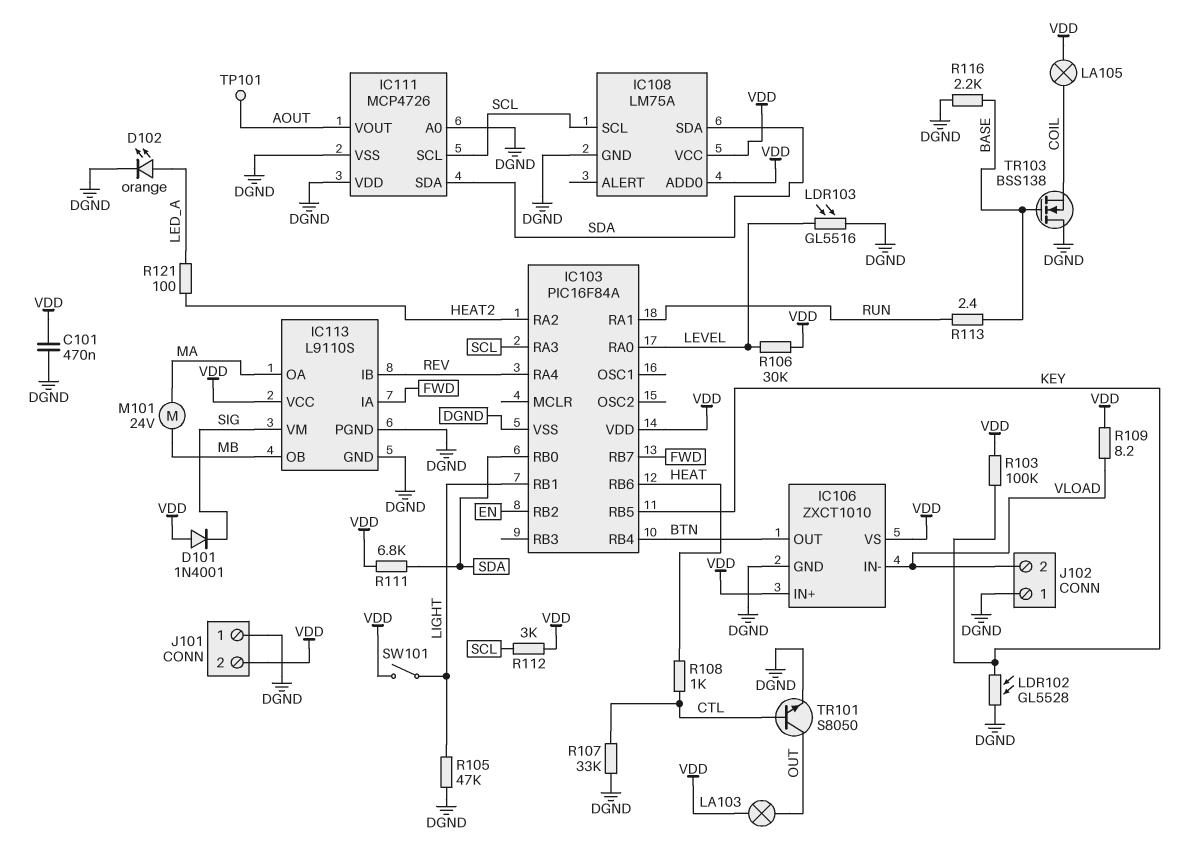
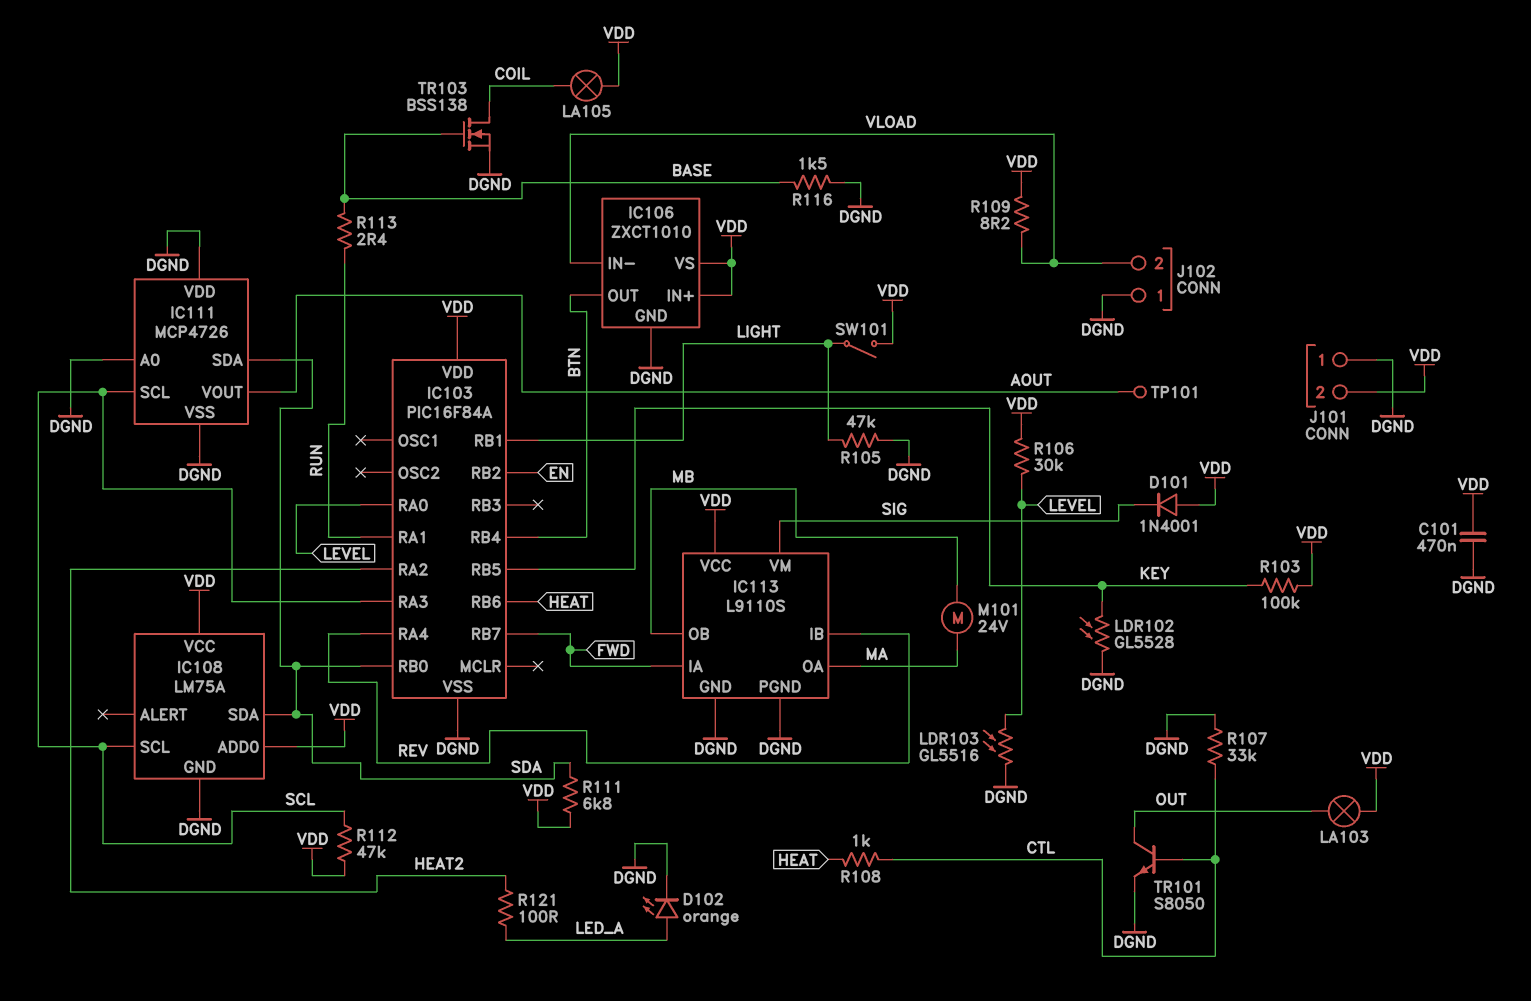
R112: 3k (SCL, VDD) -> 47k (SCL, VDD)
R116: 2.2k (BASE, DGND) -> 1.5k (BASE, DGND)
TR103: NMOS BSS138 (G BASE, D DGND, S COIL) -> NMOS BSS138 (G BASE, D COIL, S DGND)

